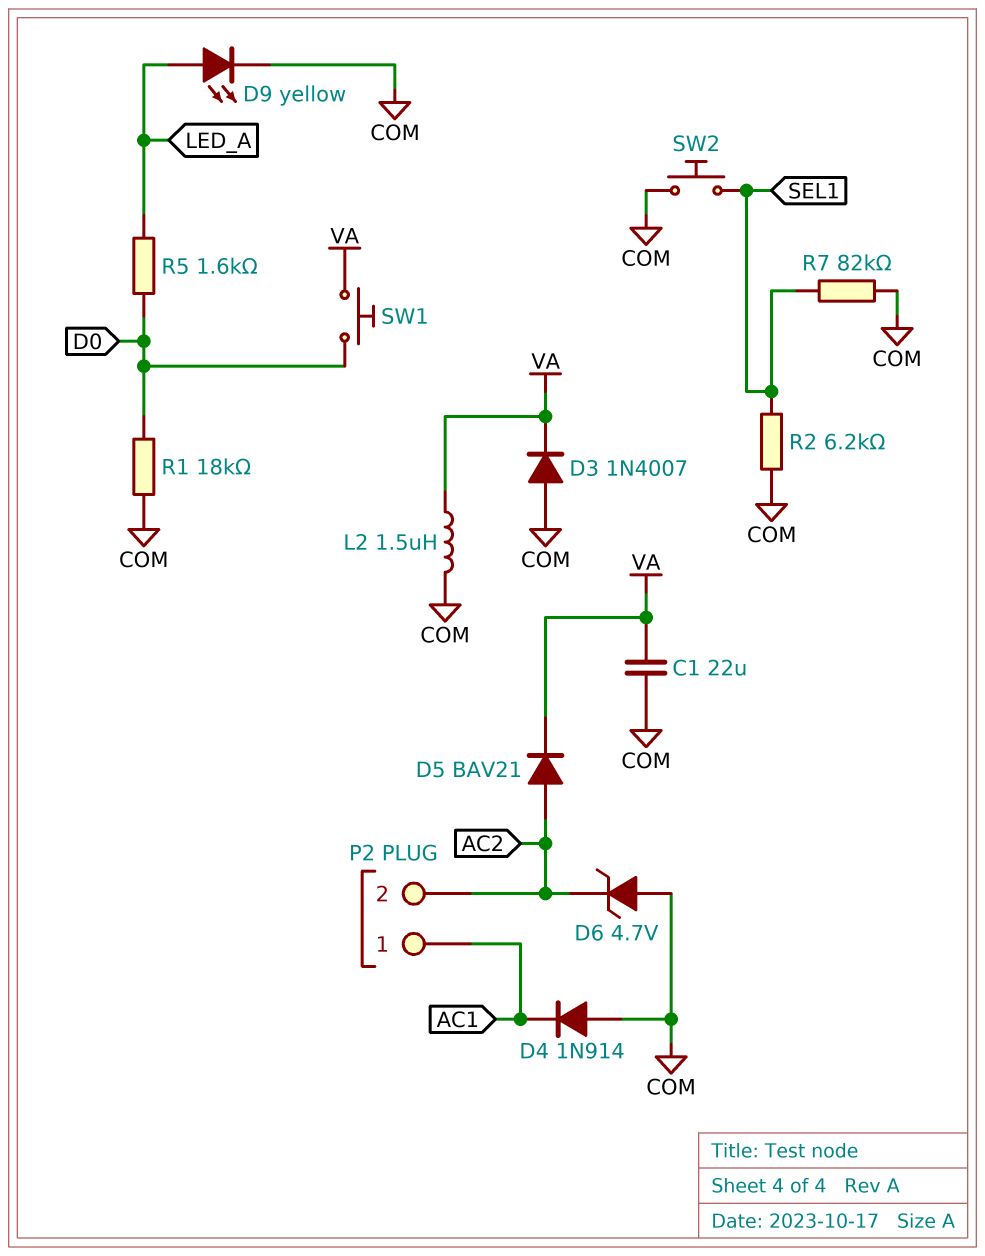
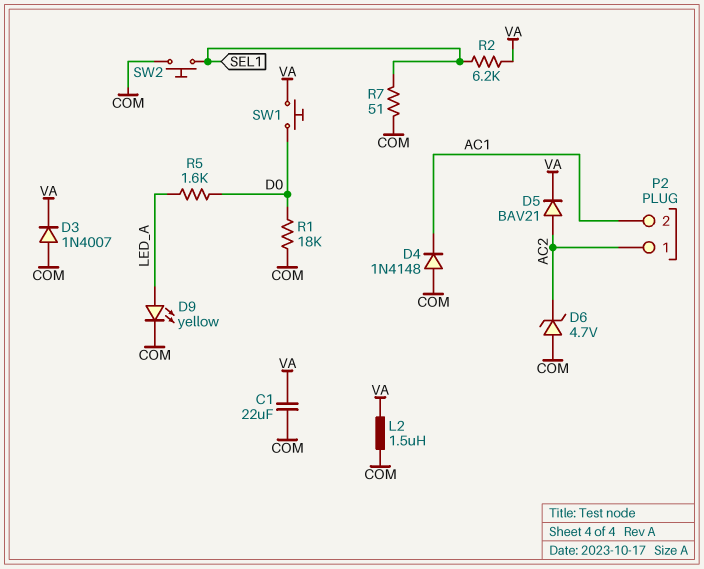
D4: diode 1N914 (A COM, K AC1) -> diode 1N4148 (A COM, K AC1)
P2 pin 1: AC1 -> AC2
P2 pin 2: AC2 -> AC1
R2: 6.2k (COM, SEL1) -> 6.2k (SEL1, VA)
R7: 82k (COM, SEL1) -> 51 (COM, SEL1)

